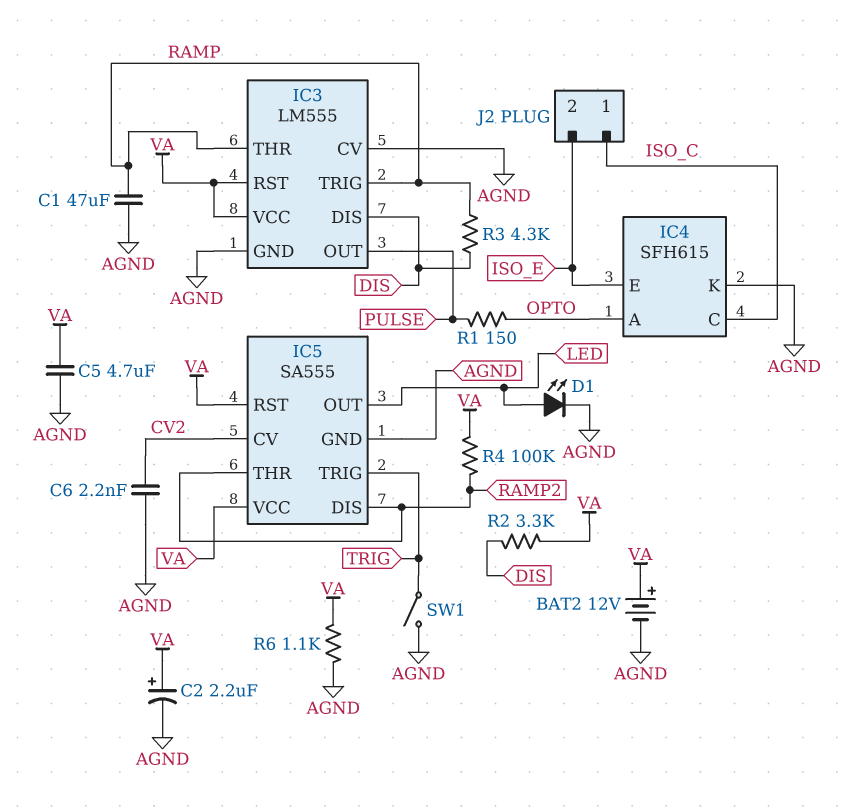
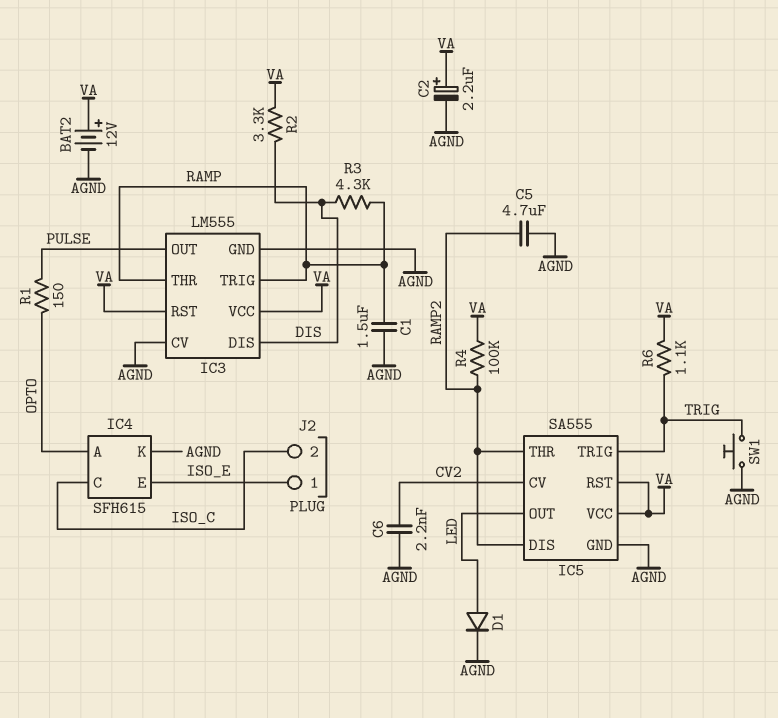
C1: 47uF (AGND, RAMP) -> 1.5uF (AGND, RAMP)
C5: 4.7uF (AGND, VA) -> 4.7uF (AGND, RAMP2)
D1: LED (A LED, K AGND) -> diode (A LED, K AGND)
J2 pin 1: ISO_C -> ISO_E
J2 pin 2: ISO_E -> ISO_C
R6: 1.1k (AGND, VA) -> 1.1k (TRIG, VA)
SW1: switch (AGND, TRIG) -> button (AGND, TRIG)

